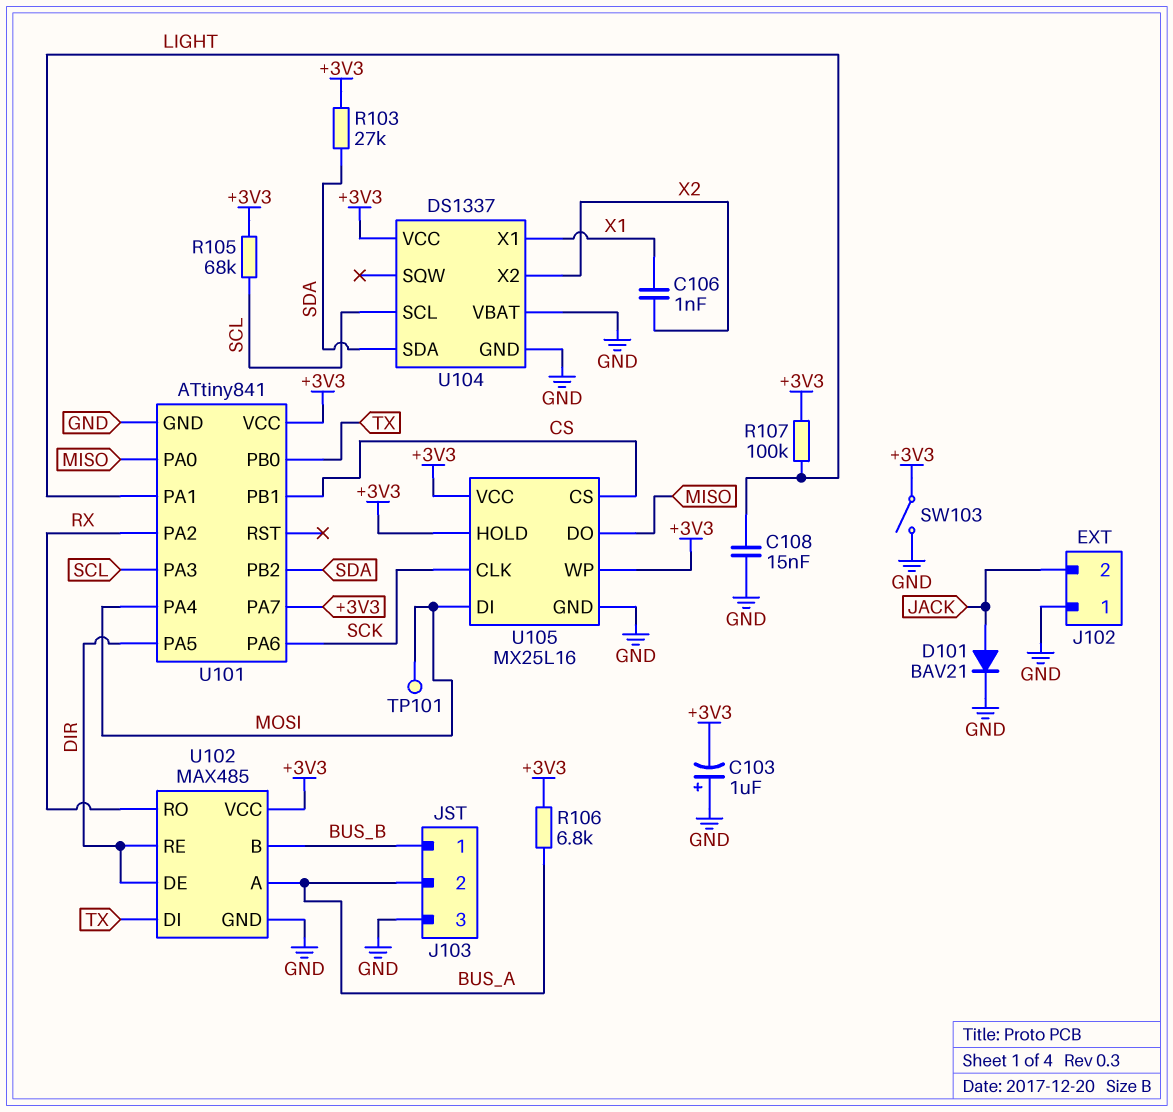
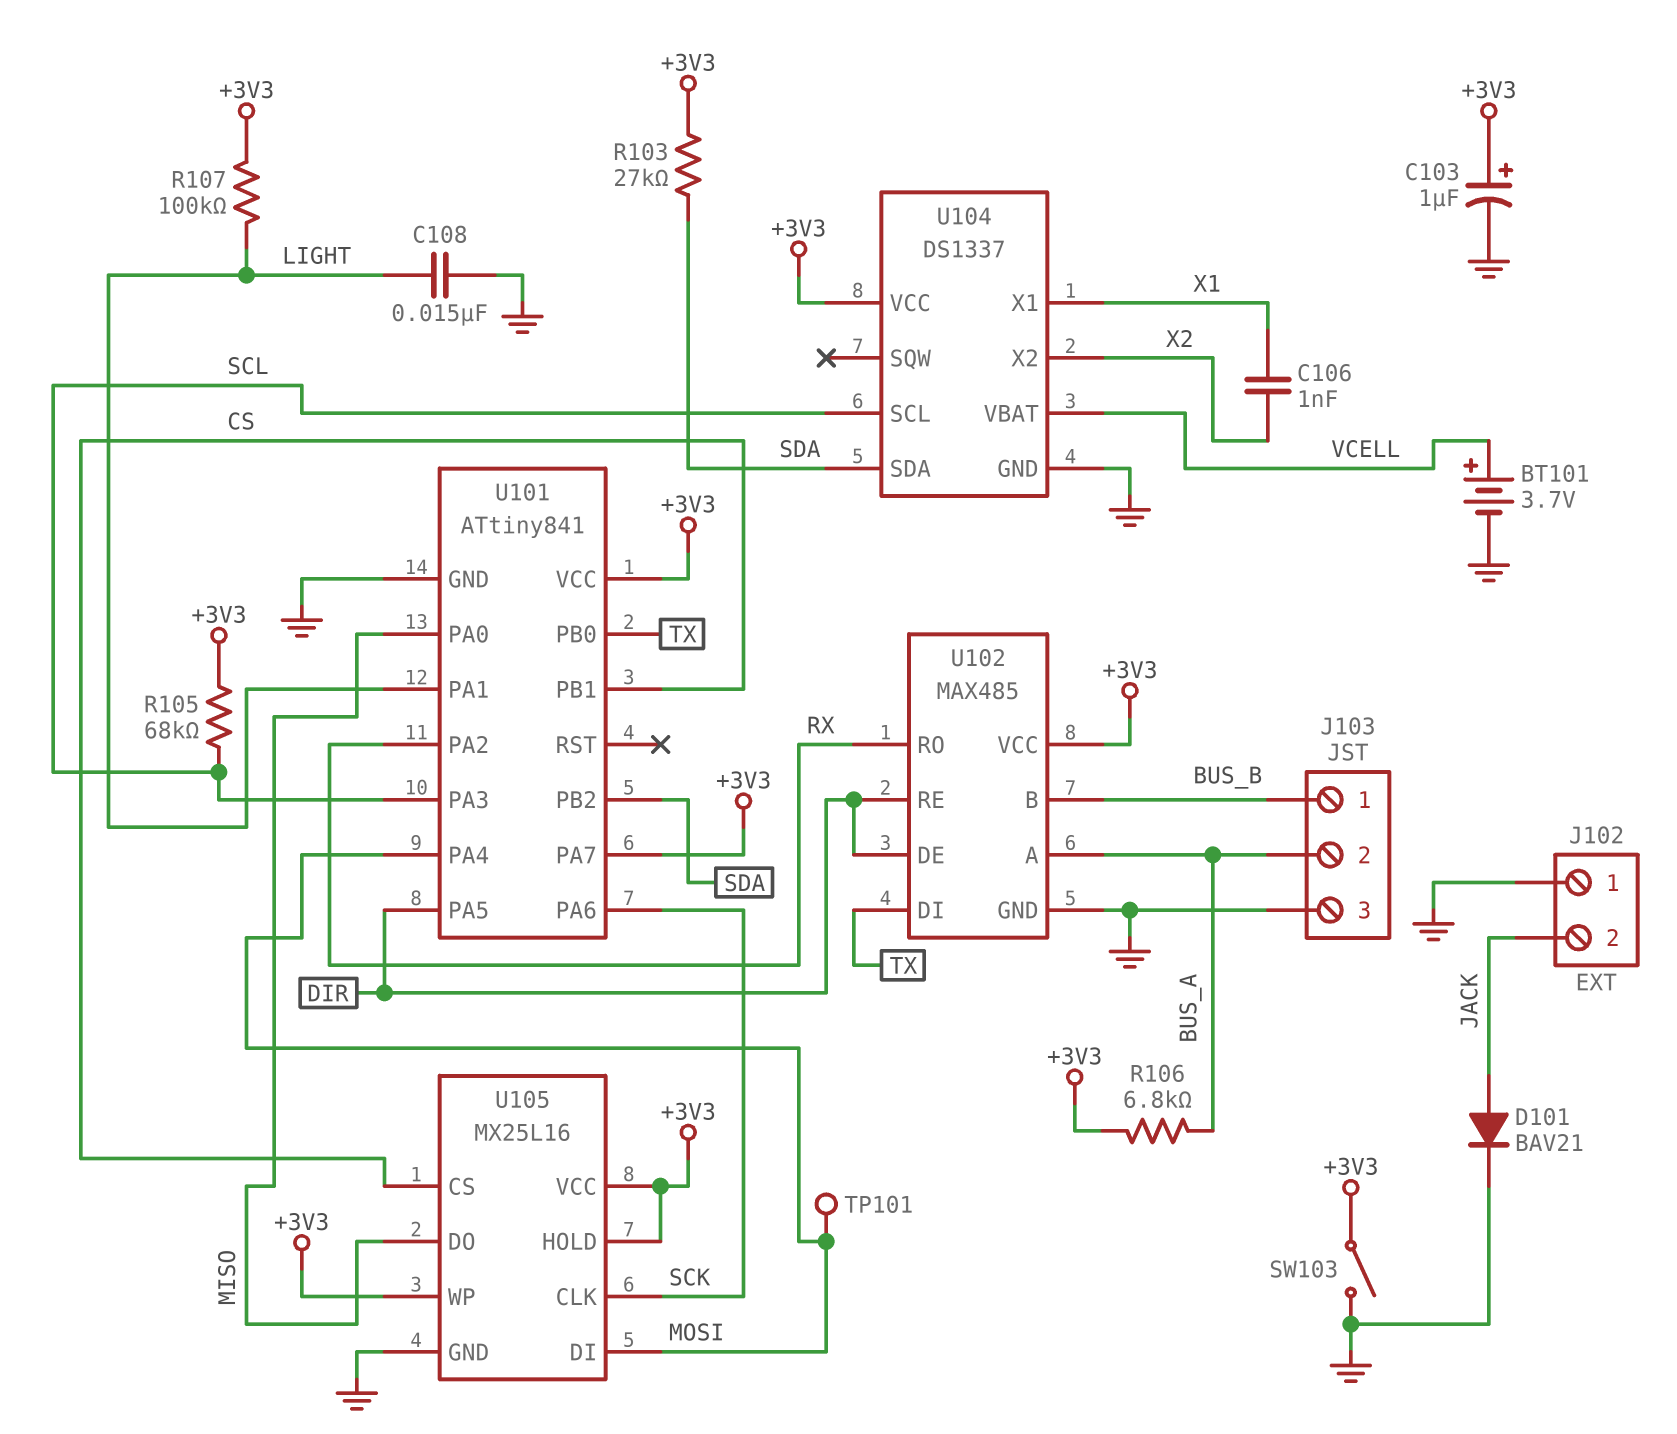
BT101: none -> 3.7V (plus VCELL, minus GND)
C103: 1uF (plus GND, minus +3V3) -> 1uF (plus +3V3, minus GND)
U104 pin VBAT: GND -> VCELL

